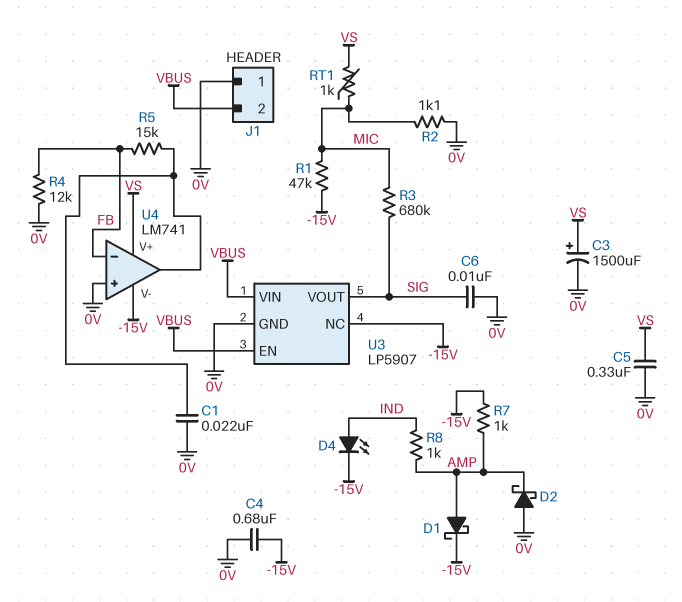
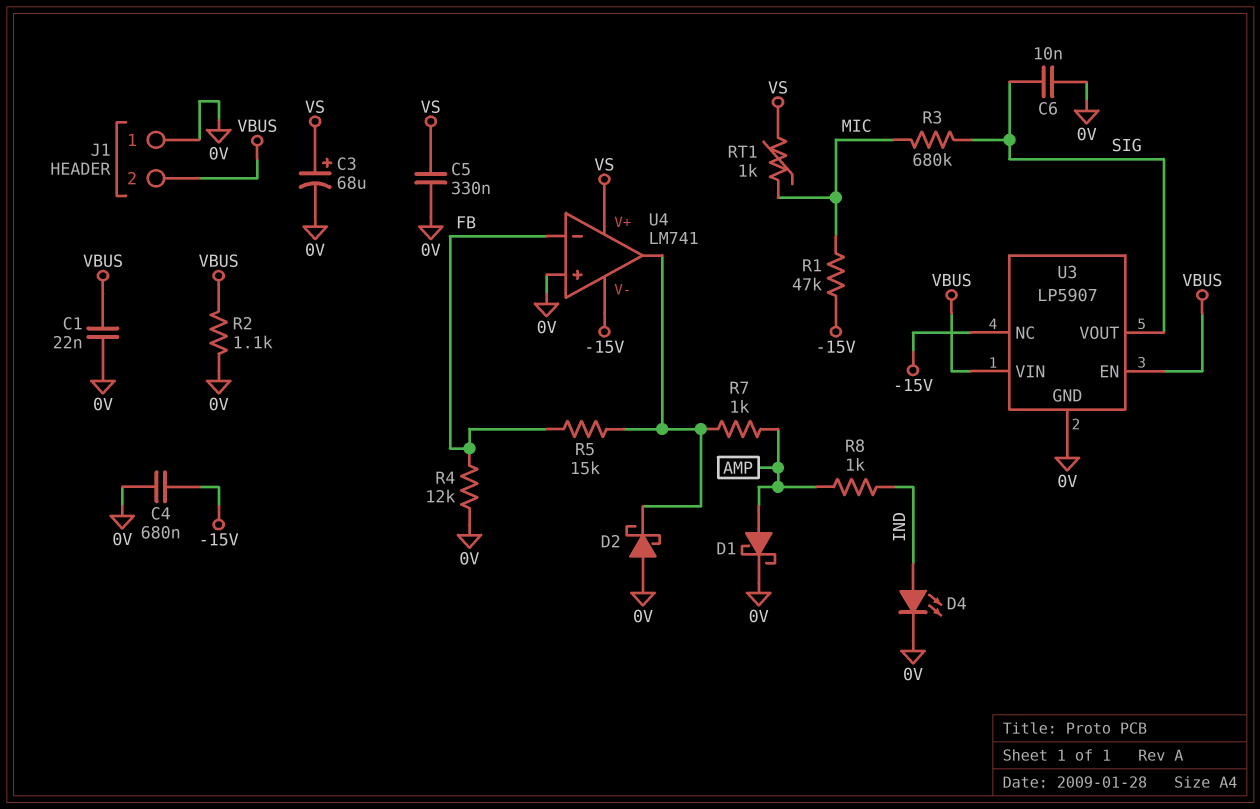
C1: 22nF (0V, U4/out) -> 22nF (0V, VBUS)
C3: 1500uF (plus VS, minus 0V) -> 68uF (plus VS, minus 0V)
D1: schottky (A AMP, K -15V) -> schottky (A AMP, K 0V)
D2: schottky (A 0V, K AMP) -> schottky (A 0V, K U4/out)
D4: LED (A IND, K -15V) -> LED (A IND, K 0V)
R2: 1.1k (0V, MIC) -> 1.1k (0V, VBUS)
R7: 1k (-15V, AMP) -> 1k (AMP, U4/out)

